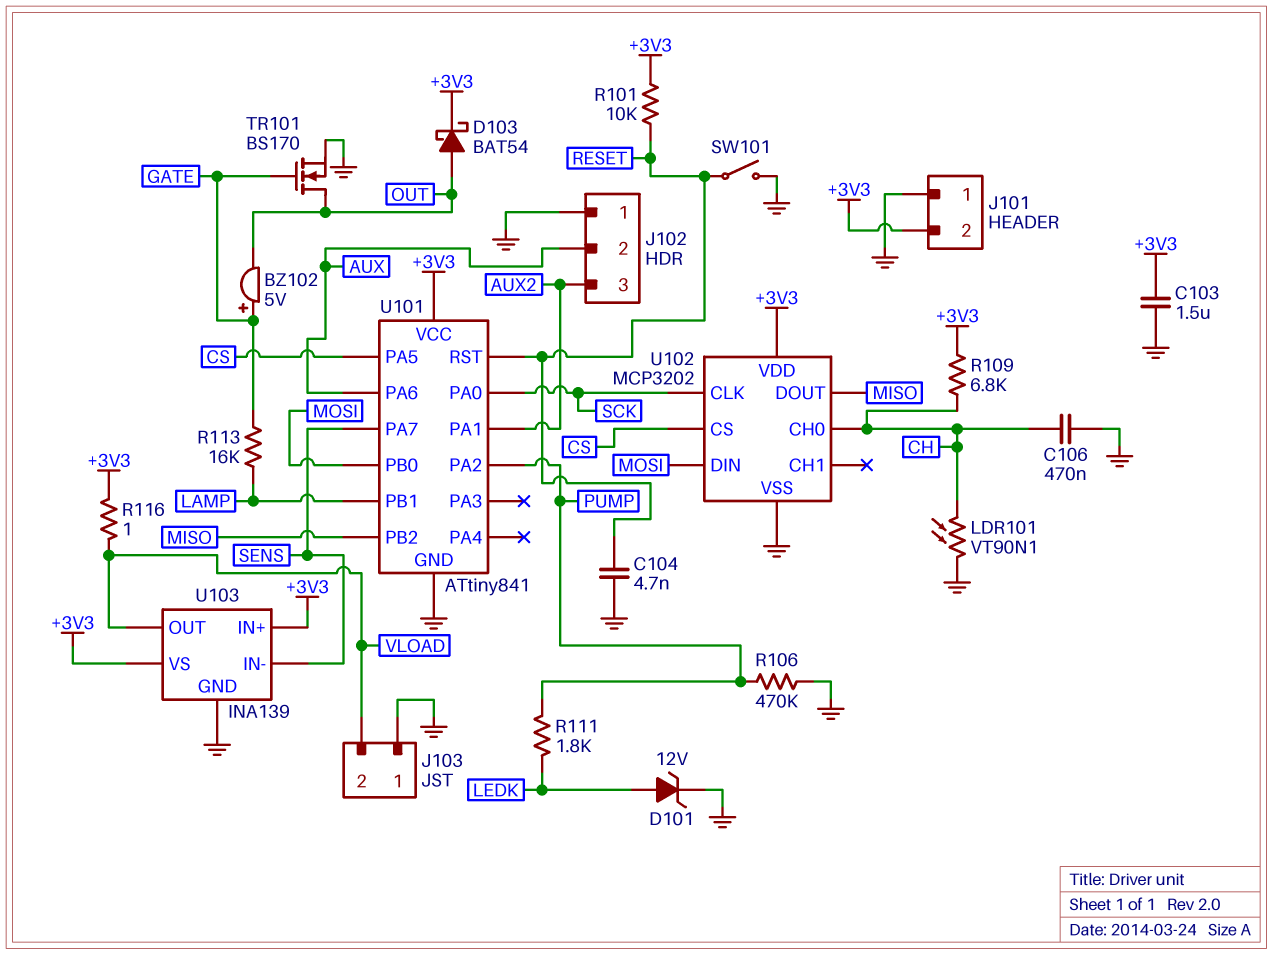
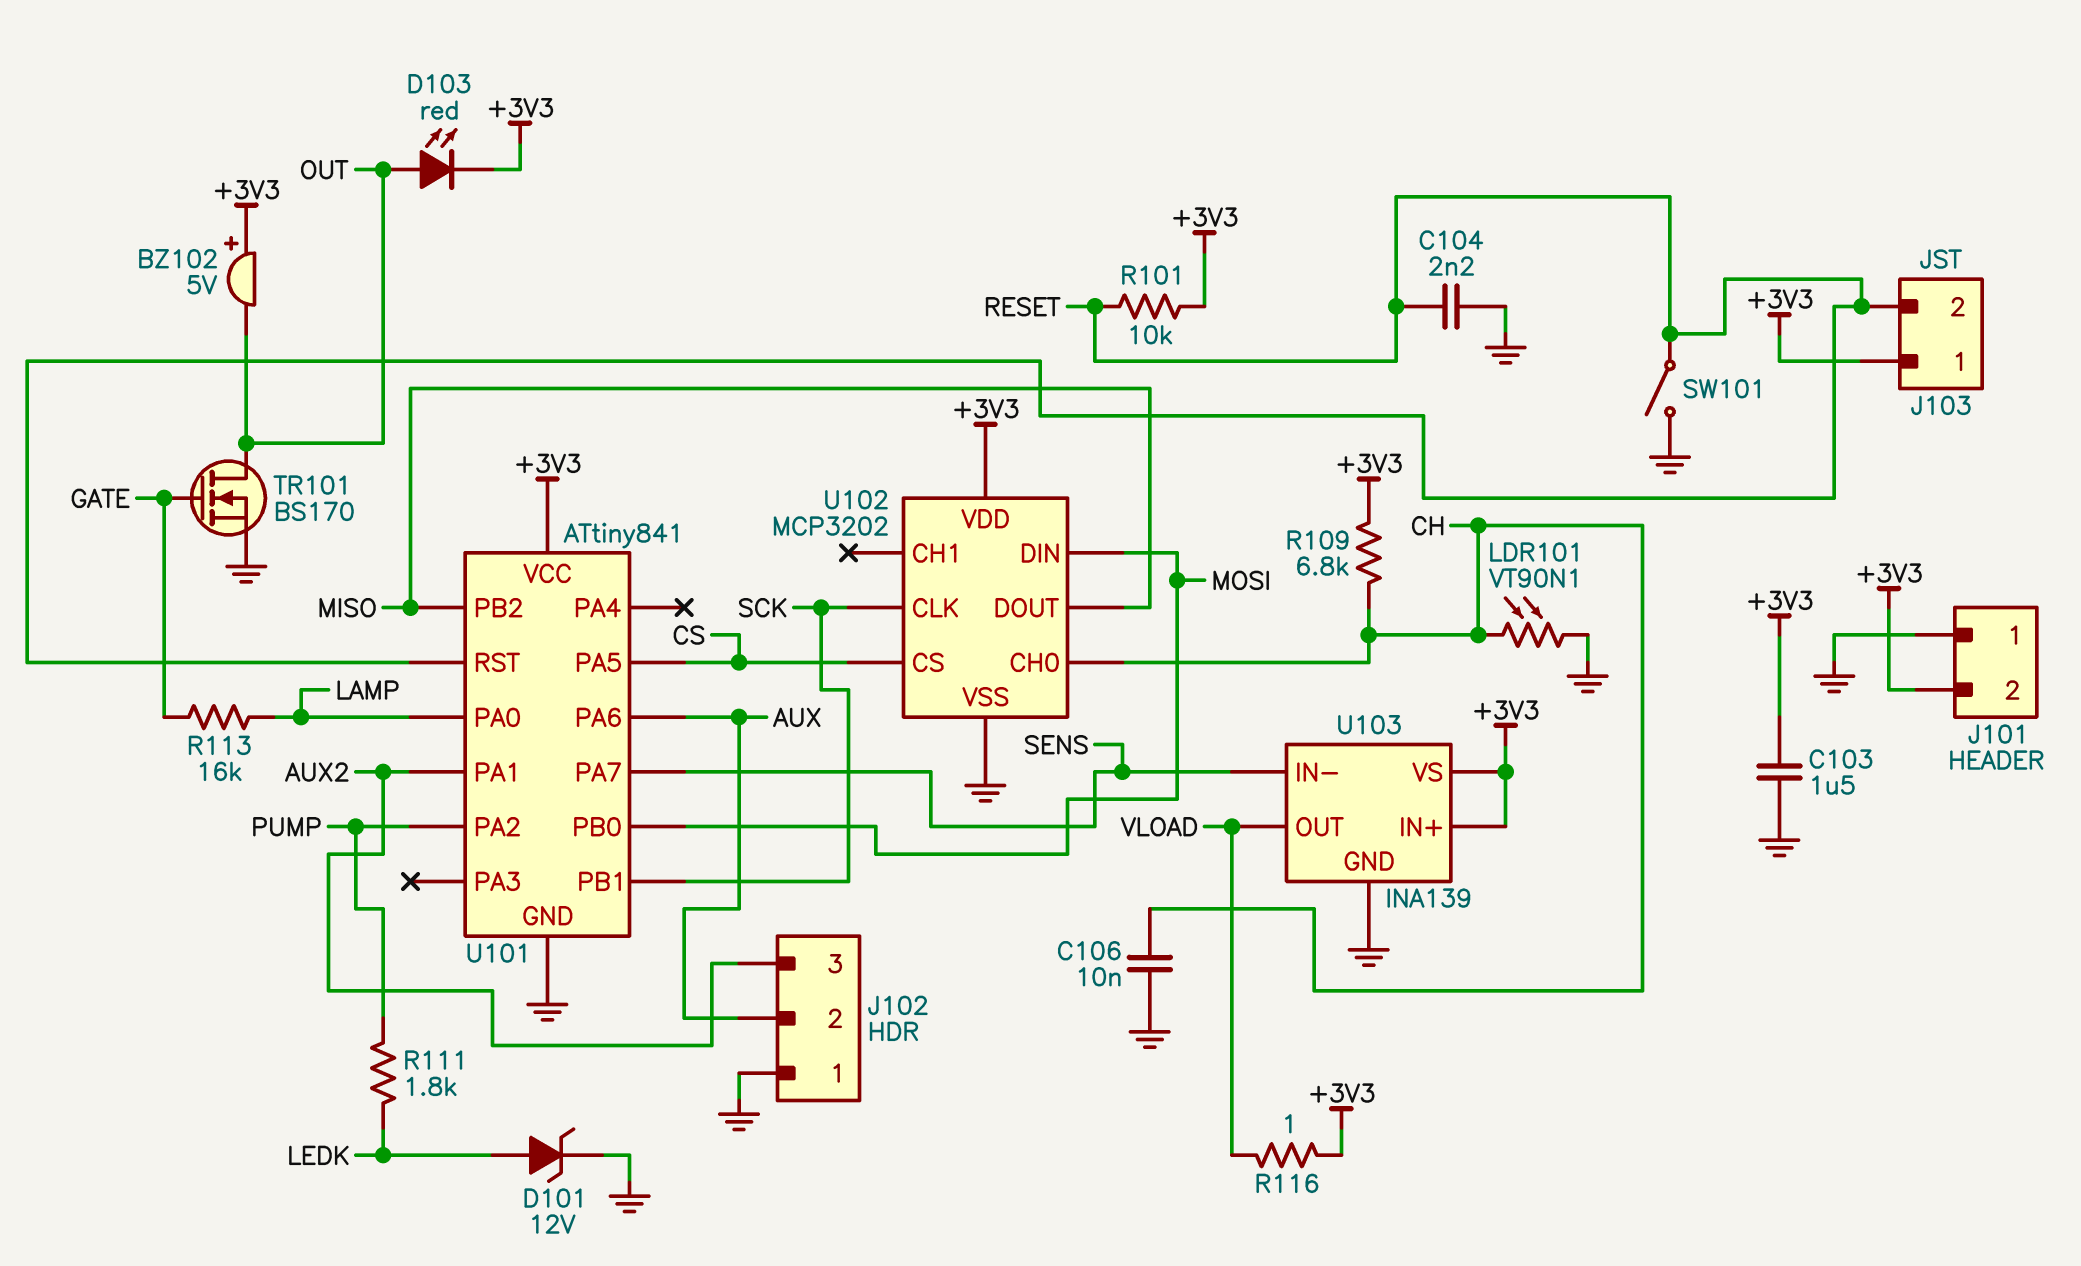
BZ102: buzzer 5V (plus GATE, minus OUT) -> buzzer 5V (plus +3V3, minus OUT)
C104: 4.7nF (GND, RESET) -> 2.2nF (GND, RESET)
C106: 470nF (CH, GND) -> 10nF (CH, GND)
D103: schottky BAT54 (A OUT, K +3V3) -> LED red (A OUT, K +3V3)
J103 pin 1: GND -> +3V3
J103 pin 2: VLOAD -> RESET
R106: 470k (GND, PUMP) -> none
U101 pin PA0: SCK -> LAMP
U101 pin PB1: LAMP -> SCK

